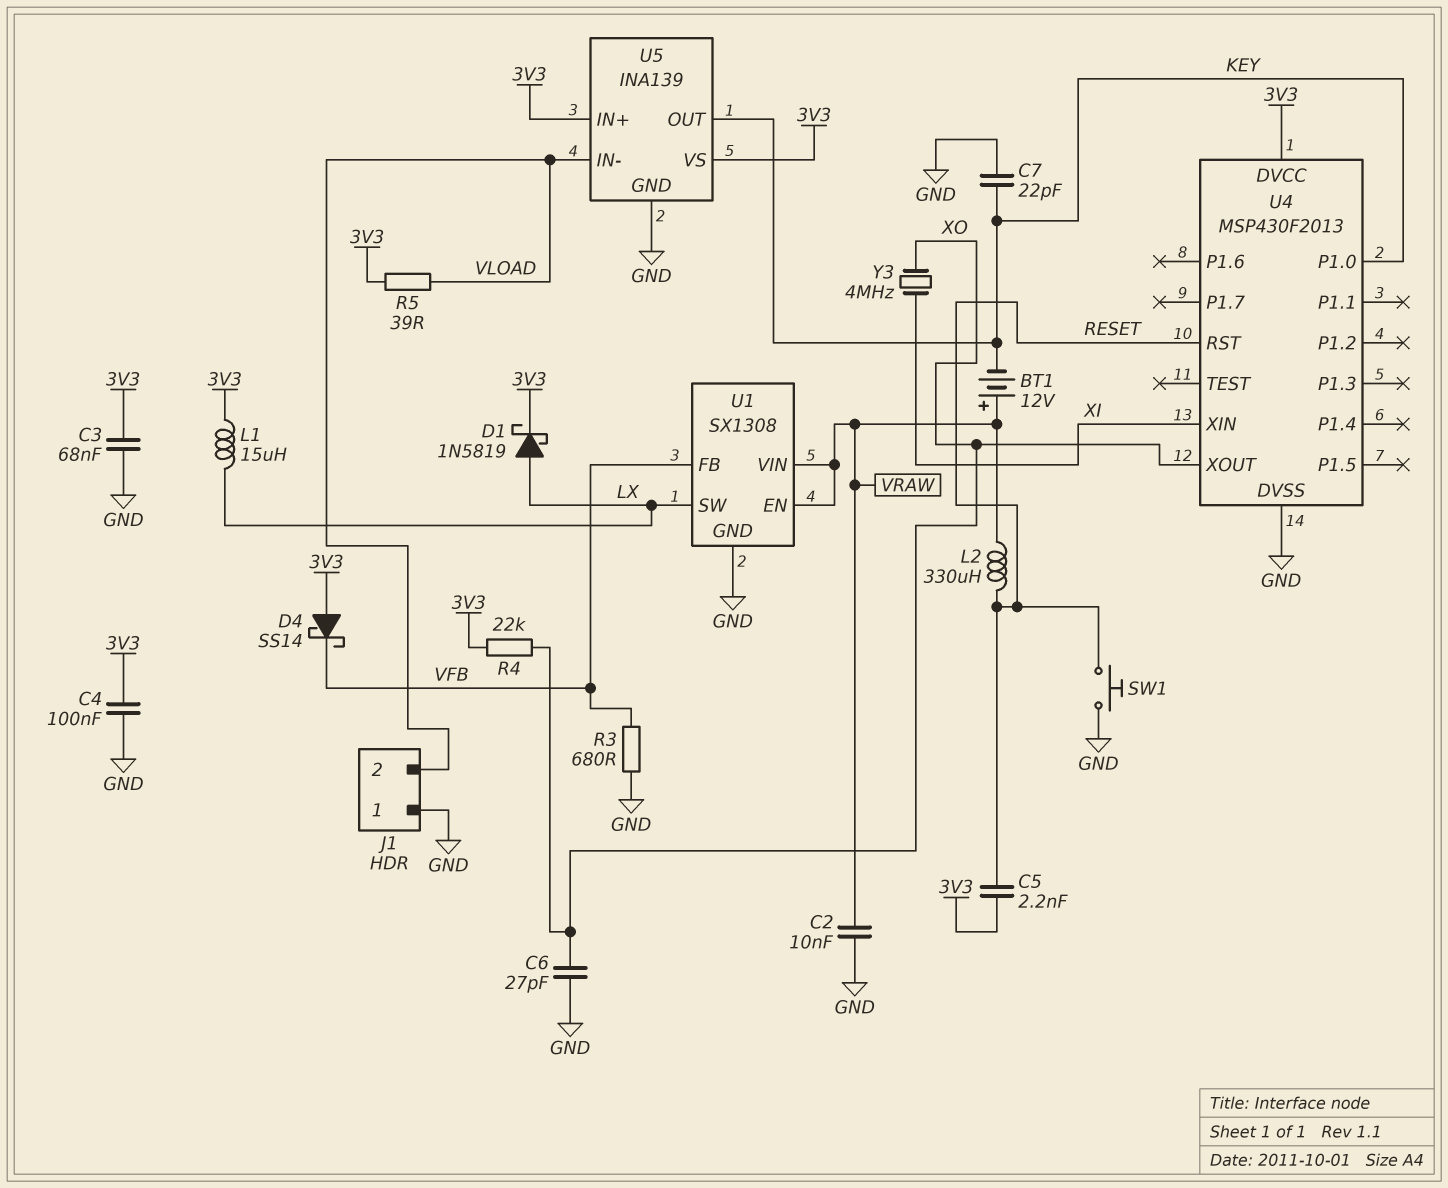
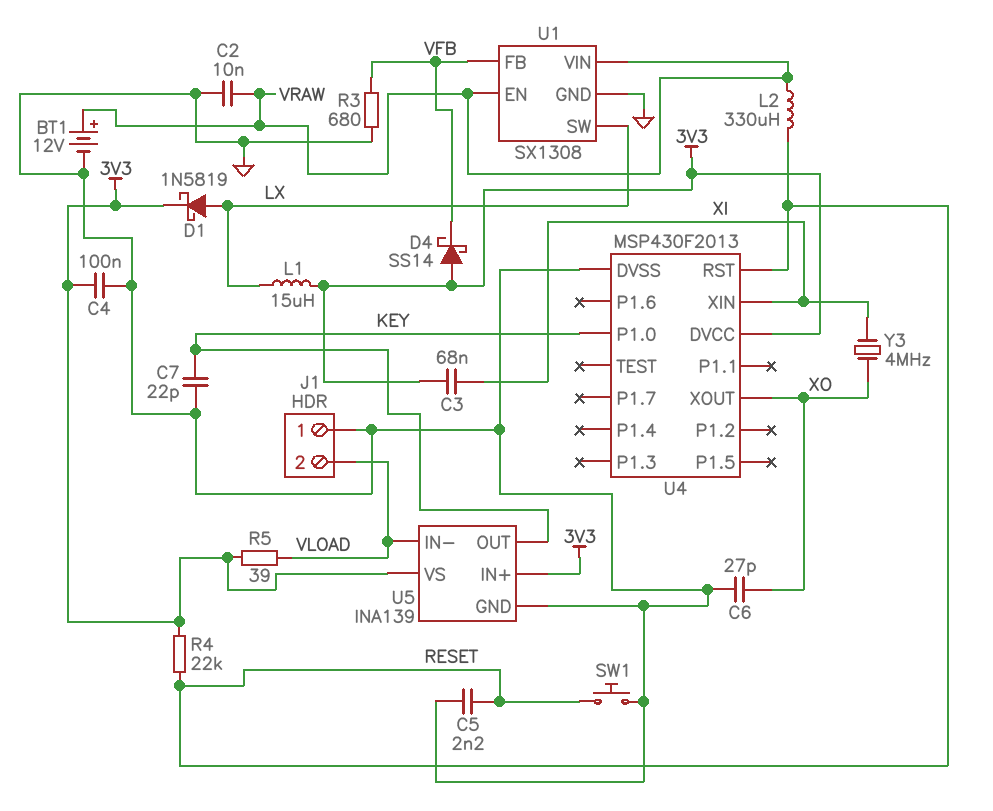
BT1: 12V (plus VRAW, minus KEY) -> 12V (plus VRAW, minus GND)
C3: 68nF (3V3, GND) -> 68nF (3V3, XI)
C5: 2.2nF (3V3, RESET) -> 2.2nF (GND, RESET)
R4: 22k (3V3, XO) -> 22k (3V3, RESET)

